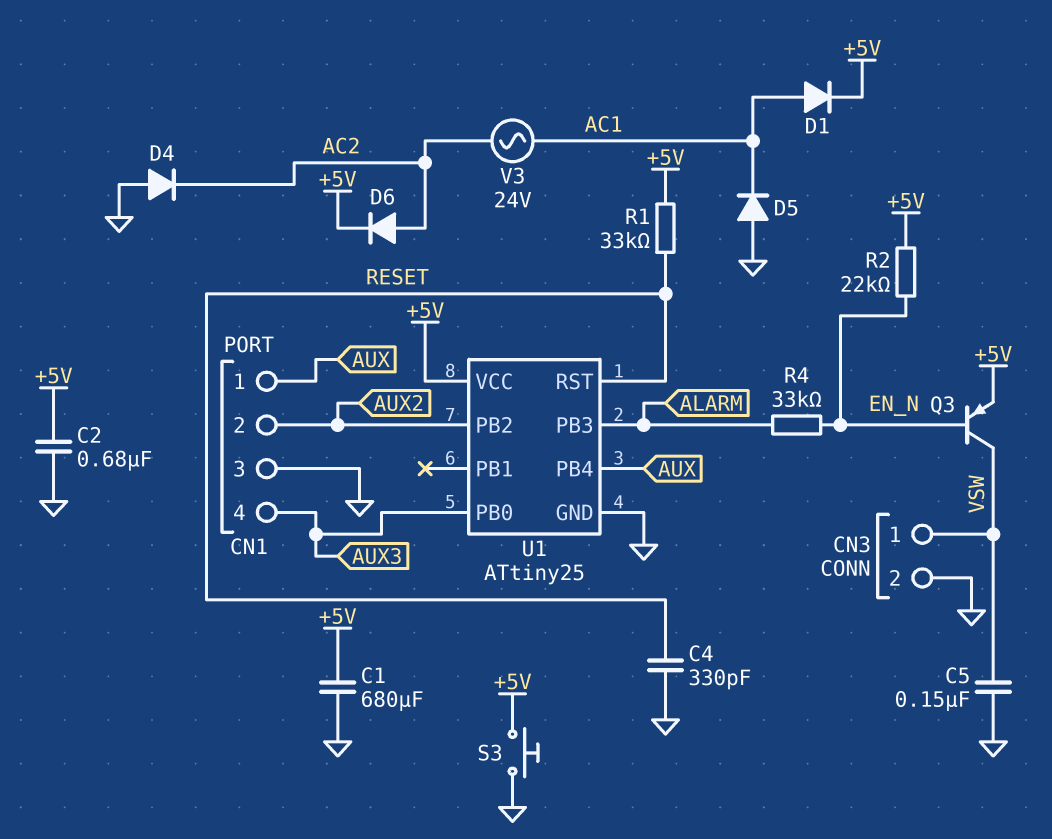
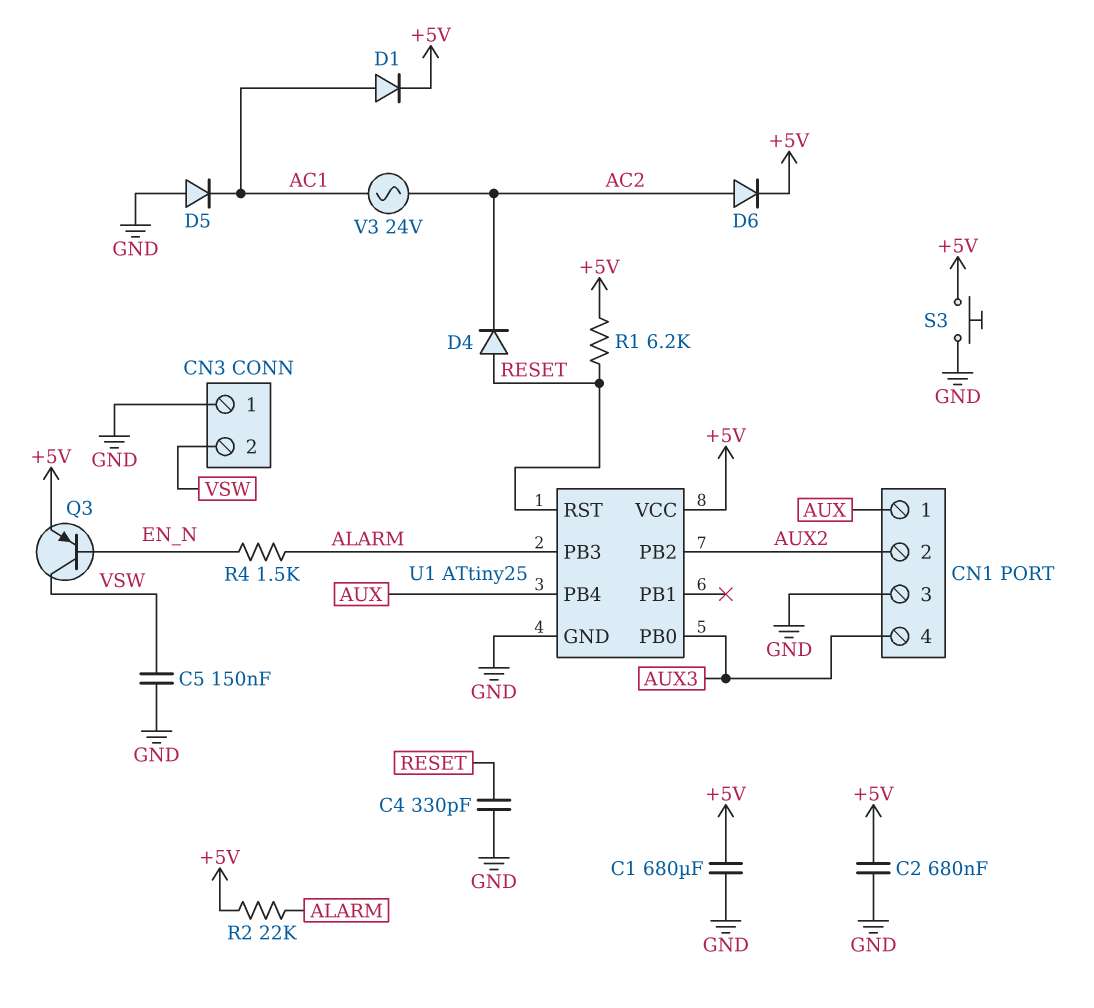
CN3 pin 1: VSW -> GND
CN3 pin 2: GND -> VSW
D4: diode (A GND, K AC2) -> diode (A RESET, K AC2)
R1: 33k (+5V, RESET) -> 6.2k (+5V, RESET)
R2: 22k (+5V, EN_N) -> 22k (+5V, ALARM)
R4: 33k (ALARM, EN_N) -> 1.5k (ALARM, EN_N)

